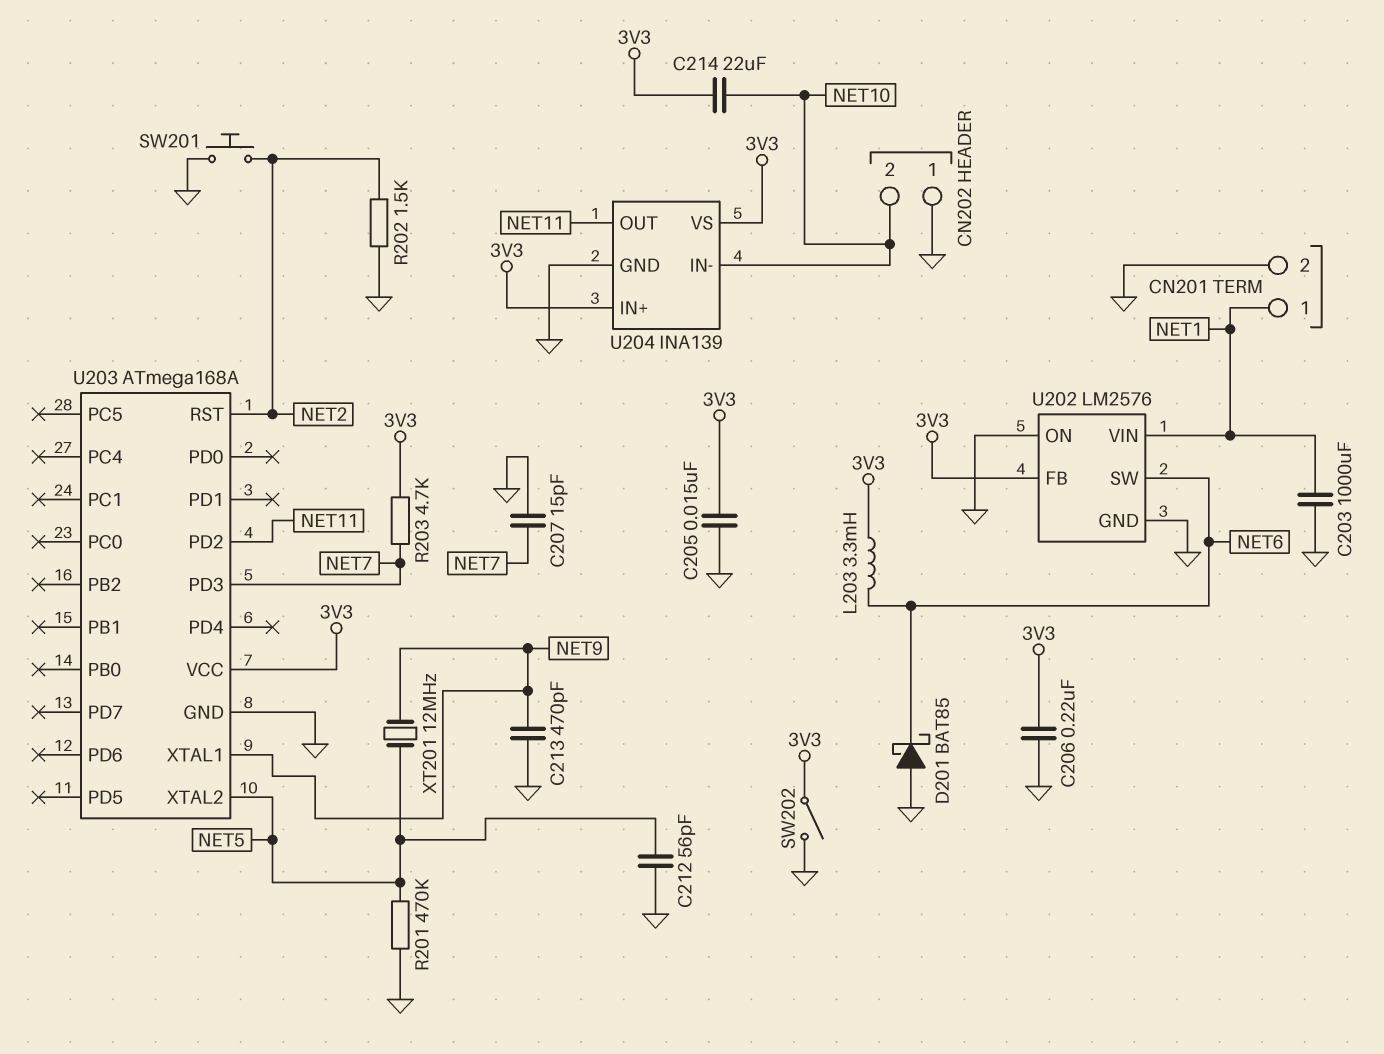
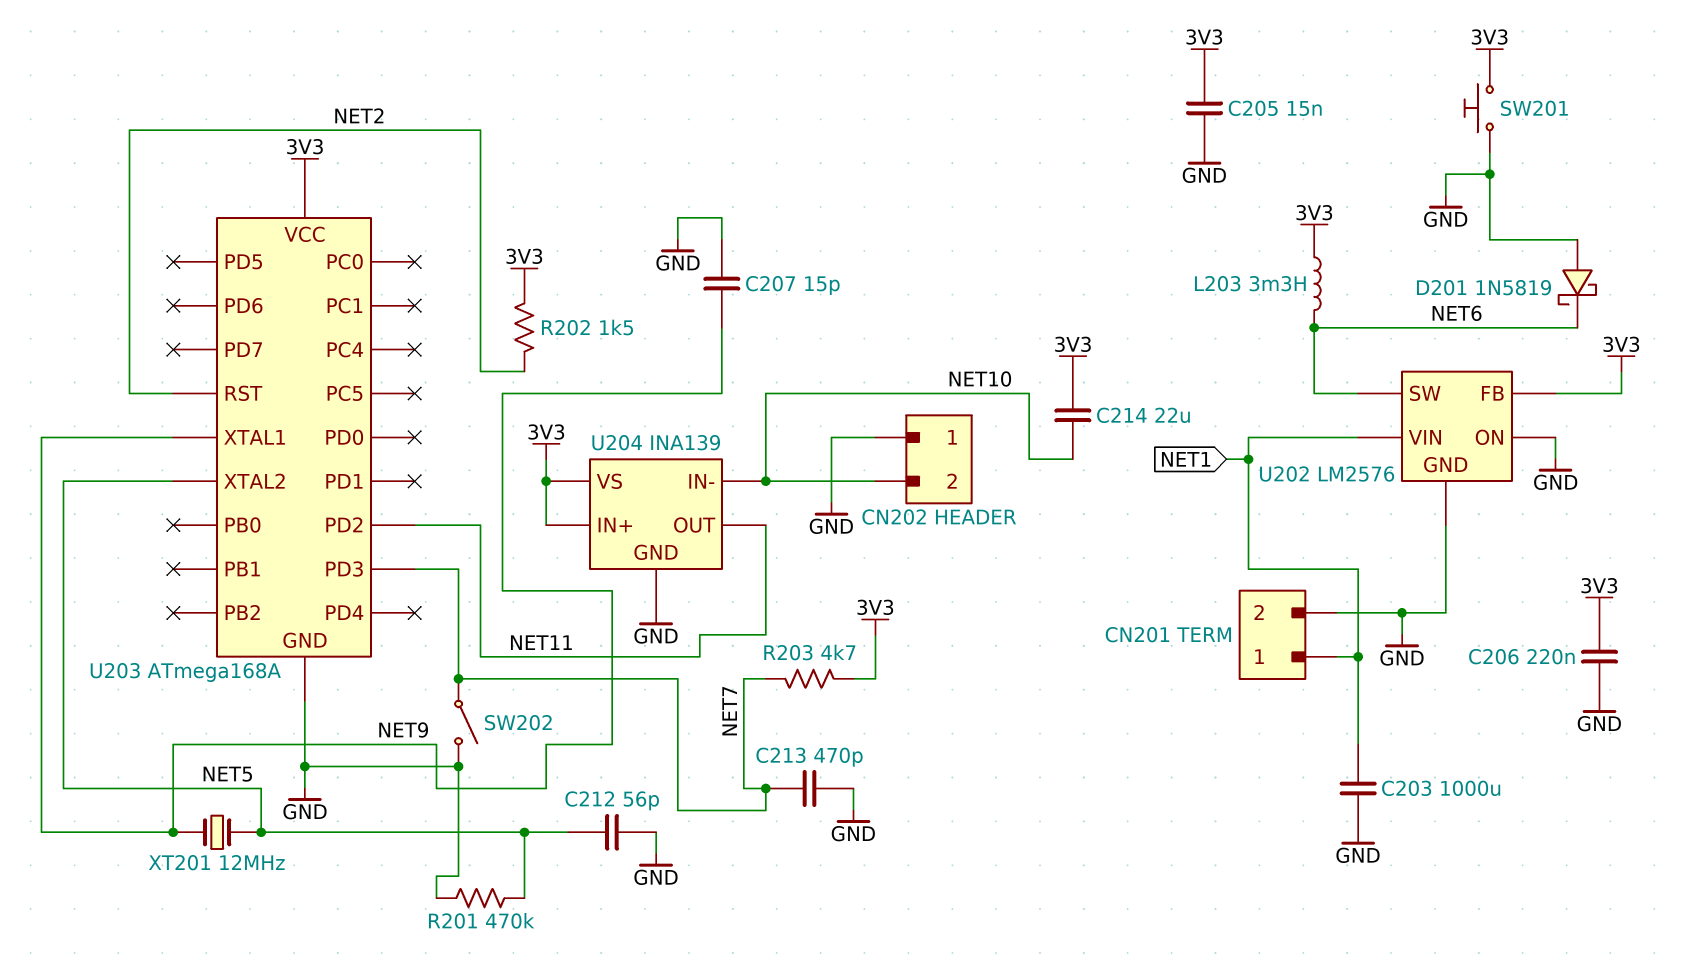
C207: 15pF (GND, NET7) -> 15pF (GND, NET9)
C213: 470pF (GND, NET9) -> 470pF (GND, NET7)
D201: schottky BAT85 (A GND, K NET6) -> schottky 1N5819 (A GND, K NET6)
R202: 1.5k (GND, NET2) -> 1.5k (3V3, NET2)
SW201: button (GND, NET2) -> button (3V3, GND)
SW202: switch (3V3, GND) -> switch (GND, NET7)

